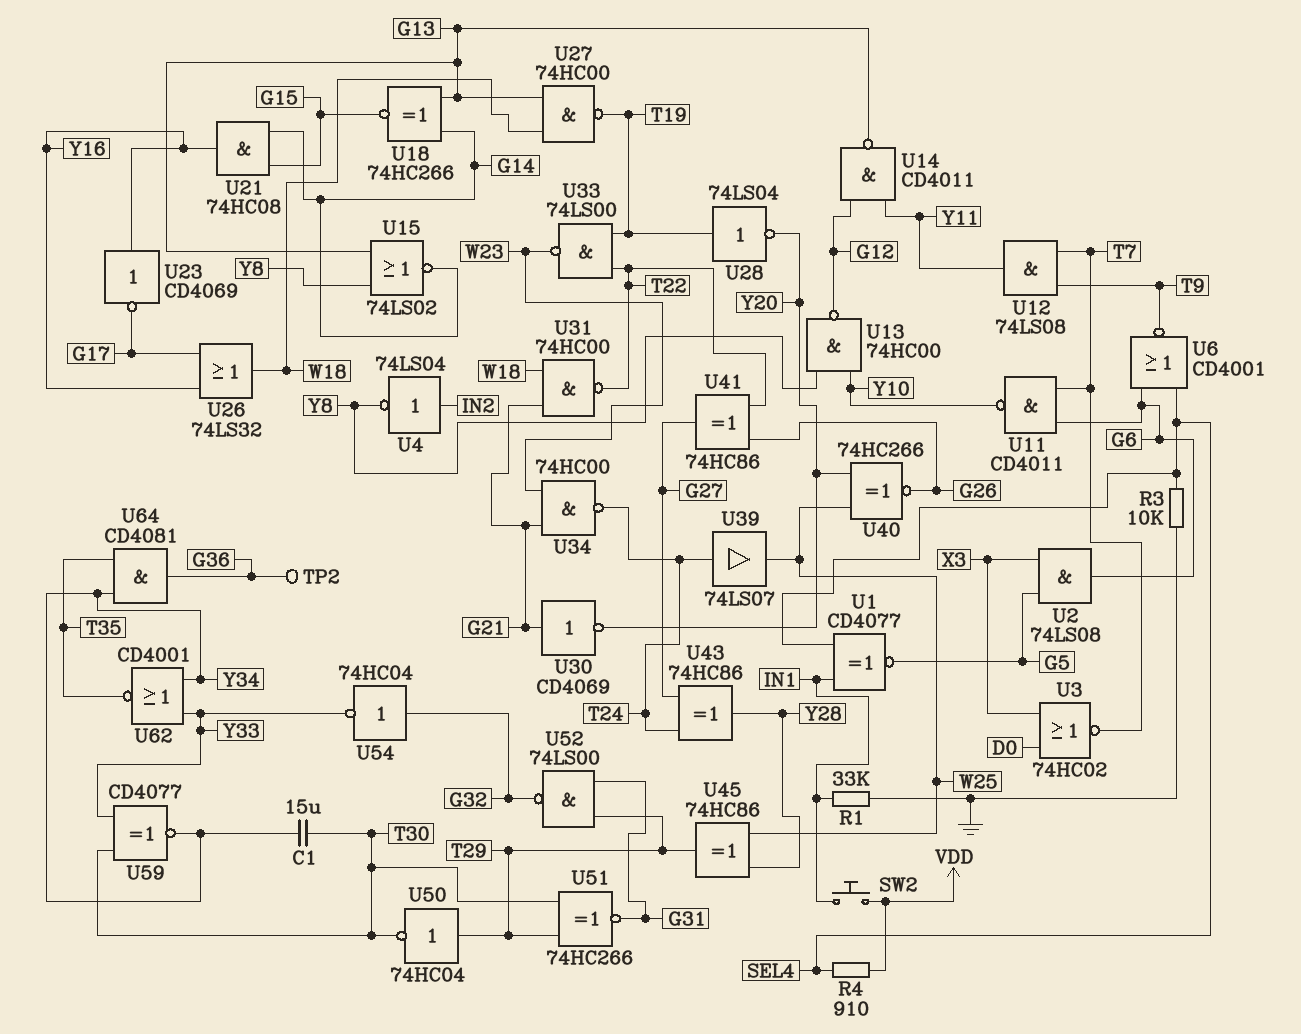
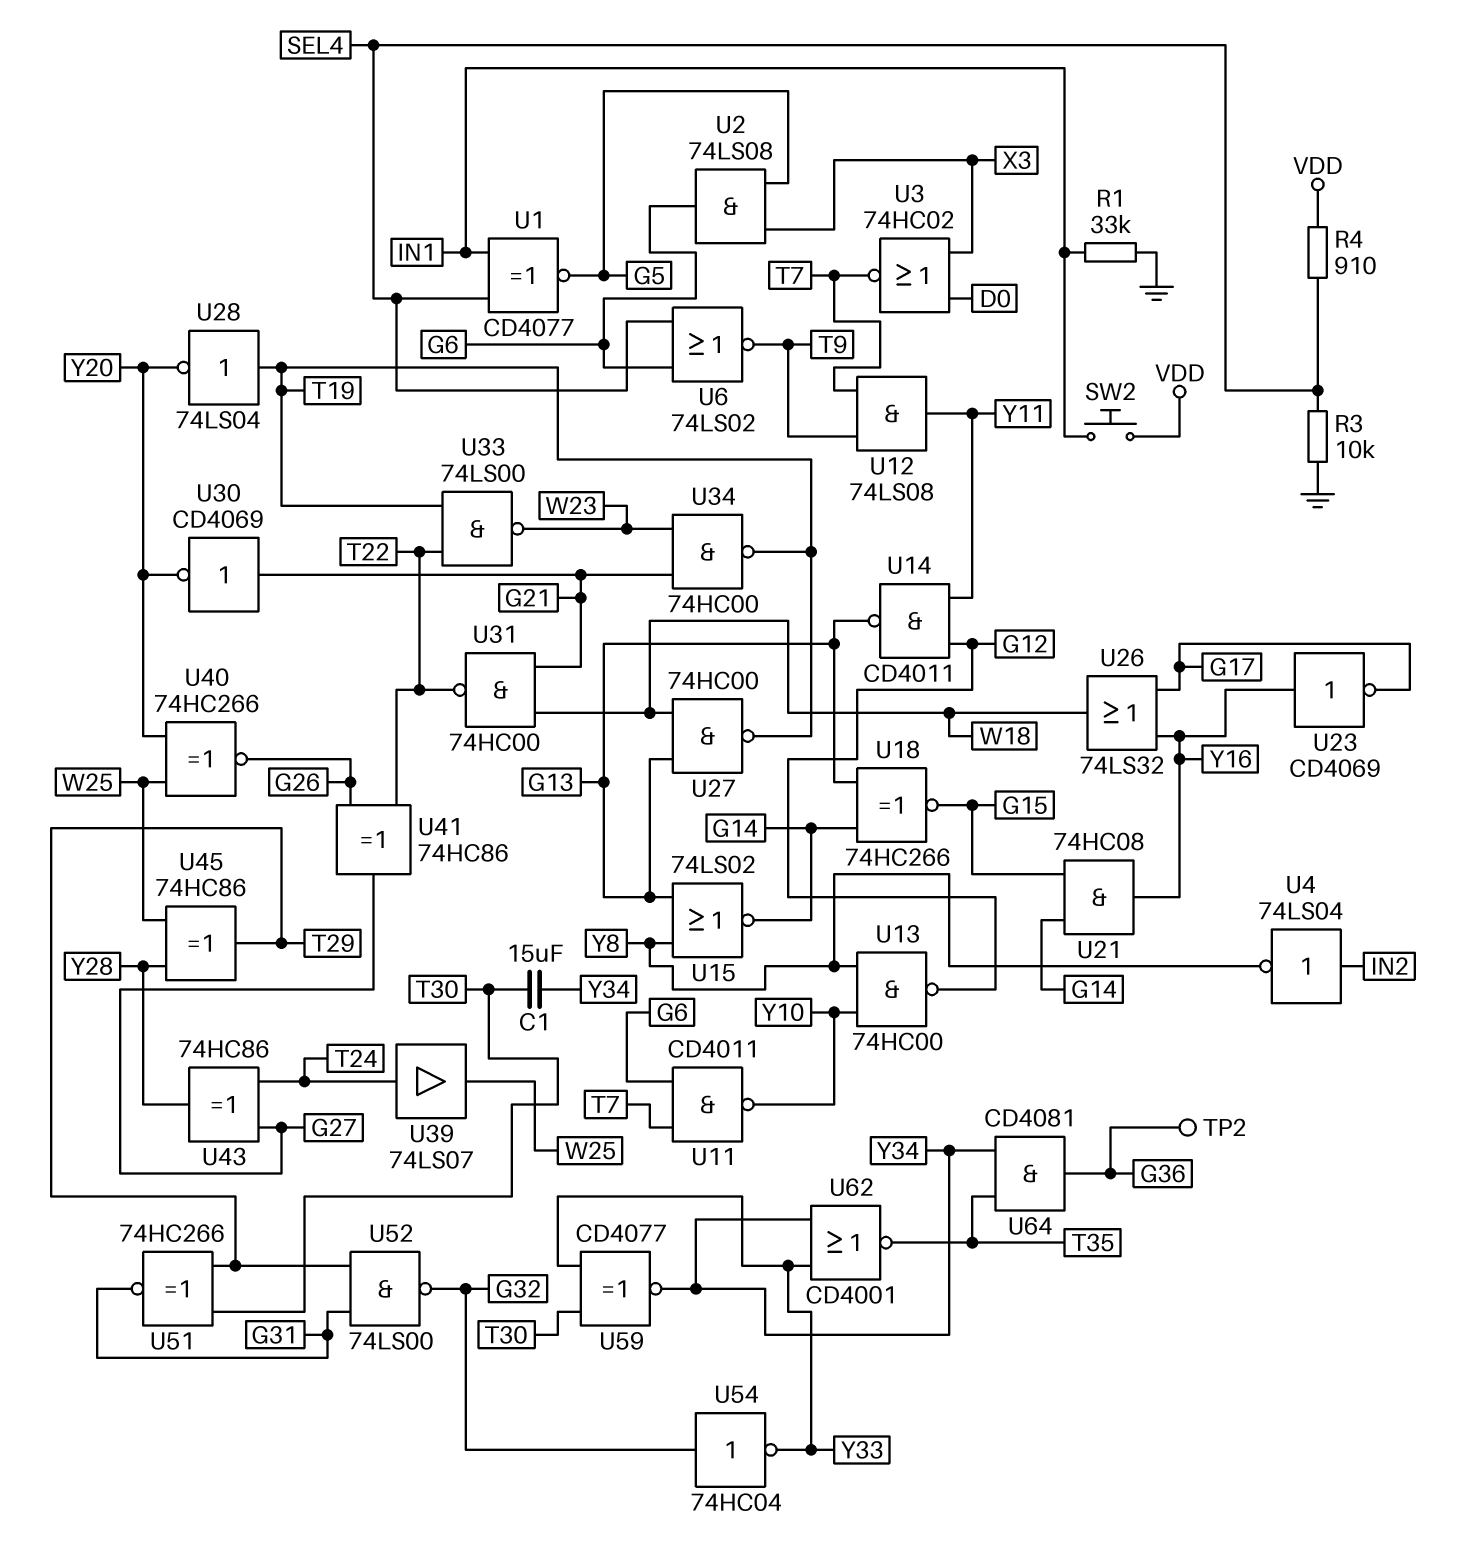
U6: NOR CD4001 (in G6, in SEL4, out T9) -> NOR 74LS02 (in G6, in SEL4, out T9)
U34: NAND 74HC00 (in G21, in W23, out T24) -> NAND 74HC00 (in G21, in W23, out T19)
U50: NOT 74HC04 (in T29, out T30) -> none

